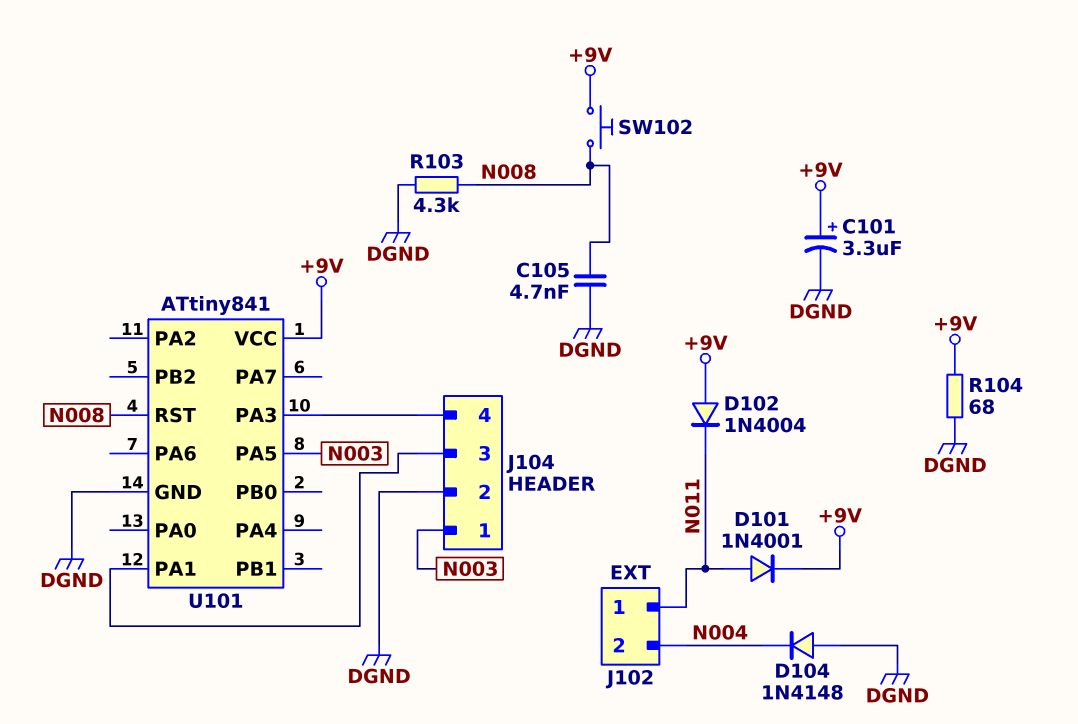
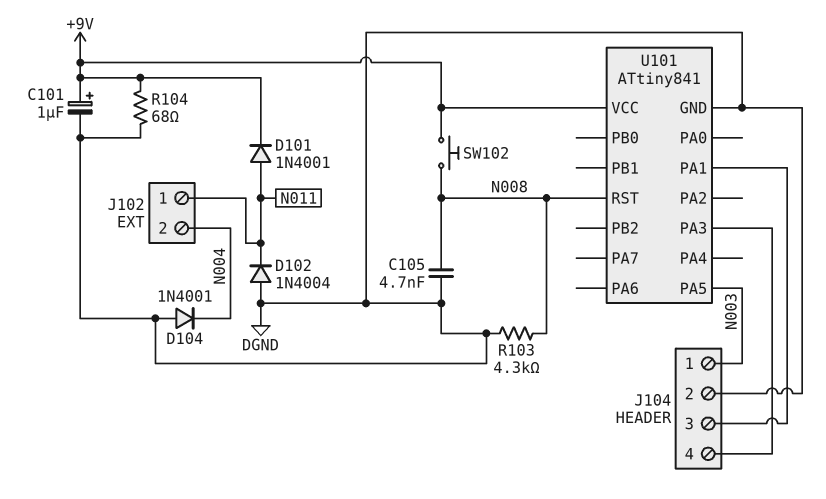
C101: 3.3uF (plus +9V, minus DGND) -> 1uF (plus +9V, minus DGND)
D102: diode 1N4004 (A +9V, K N011) -> diode 1N4004 (A DGND, K N011)
D104: diode 1N4148 (A DGND, K N004) -> diode 1N4001 (A DGND, K N004)

